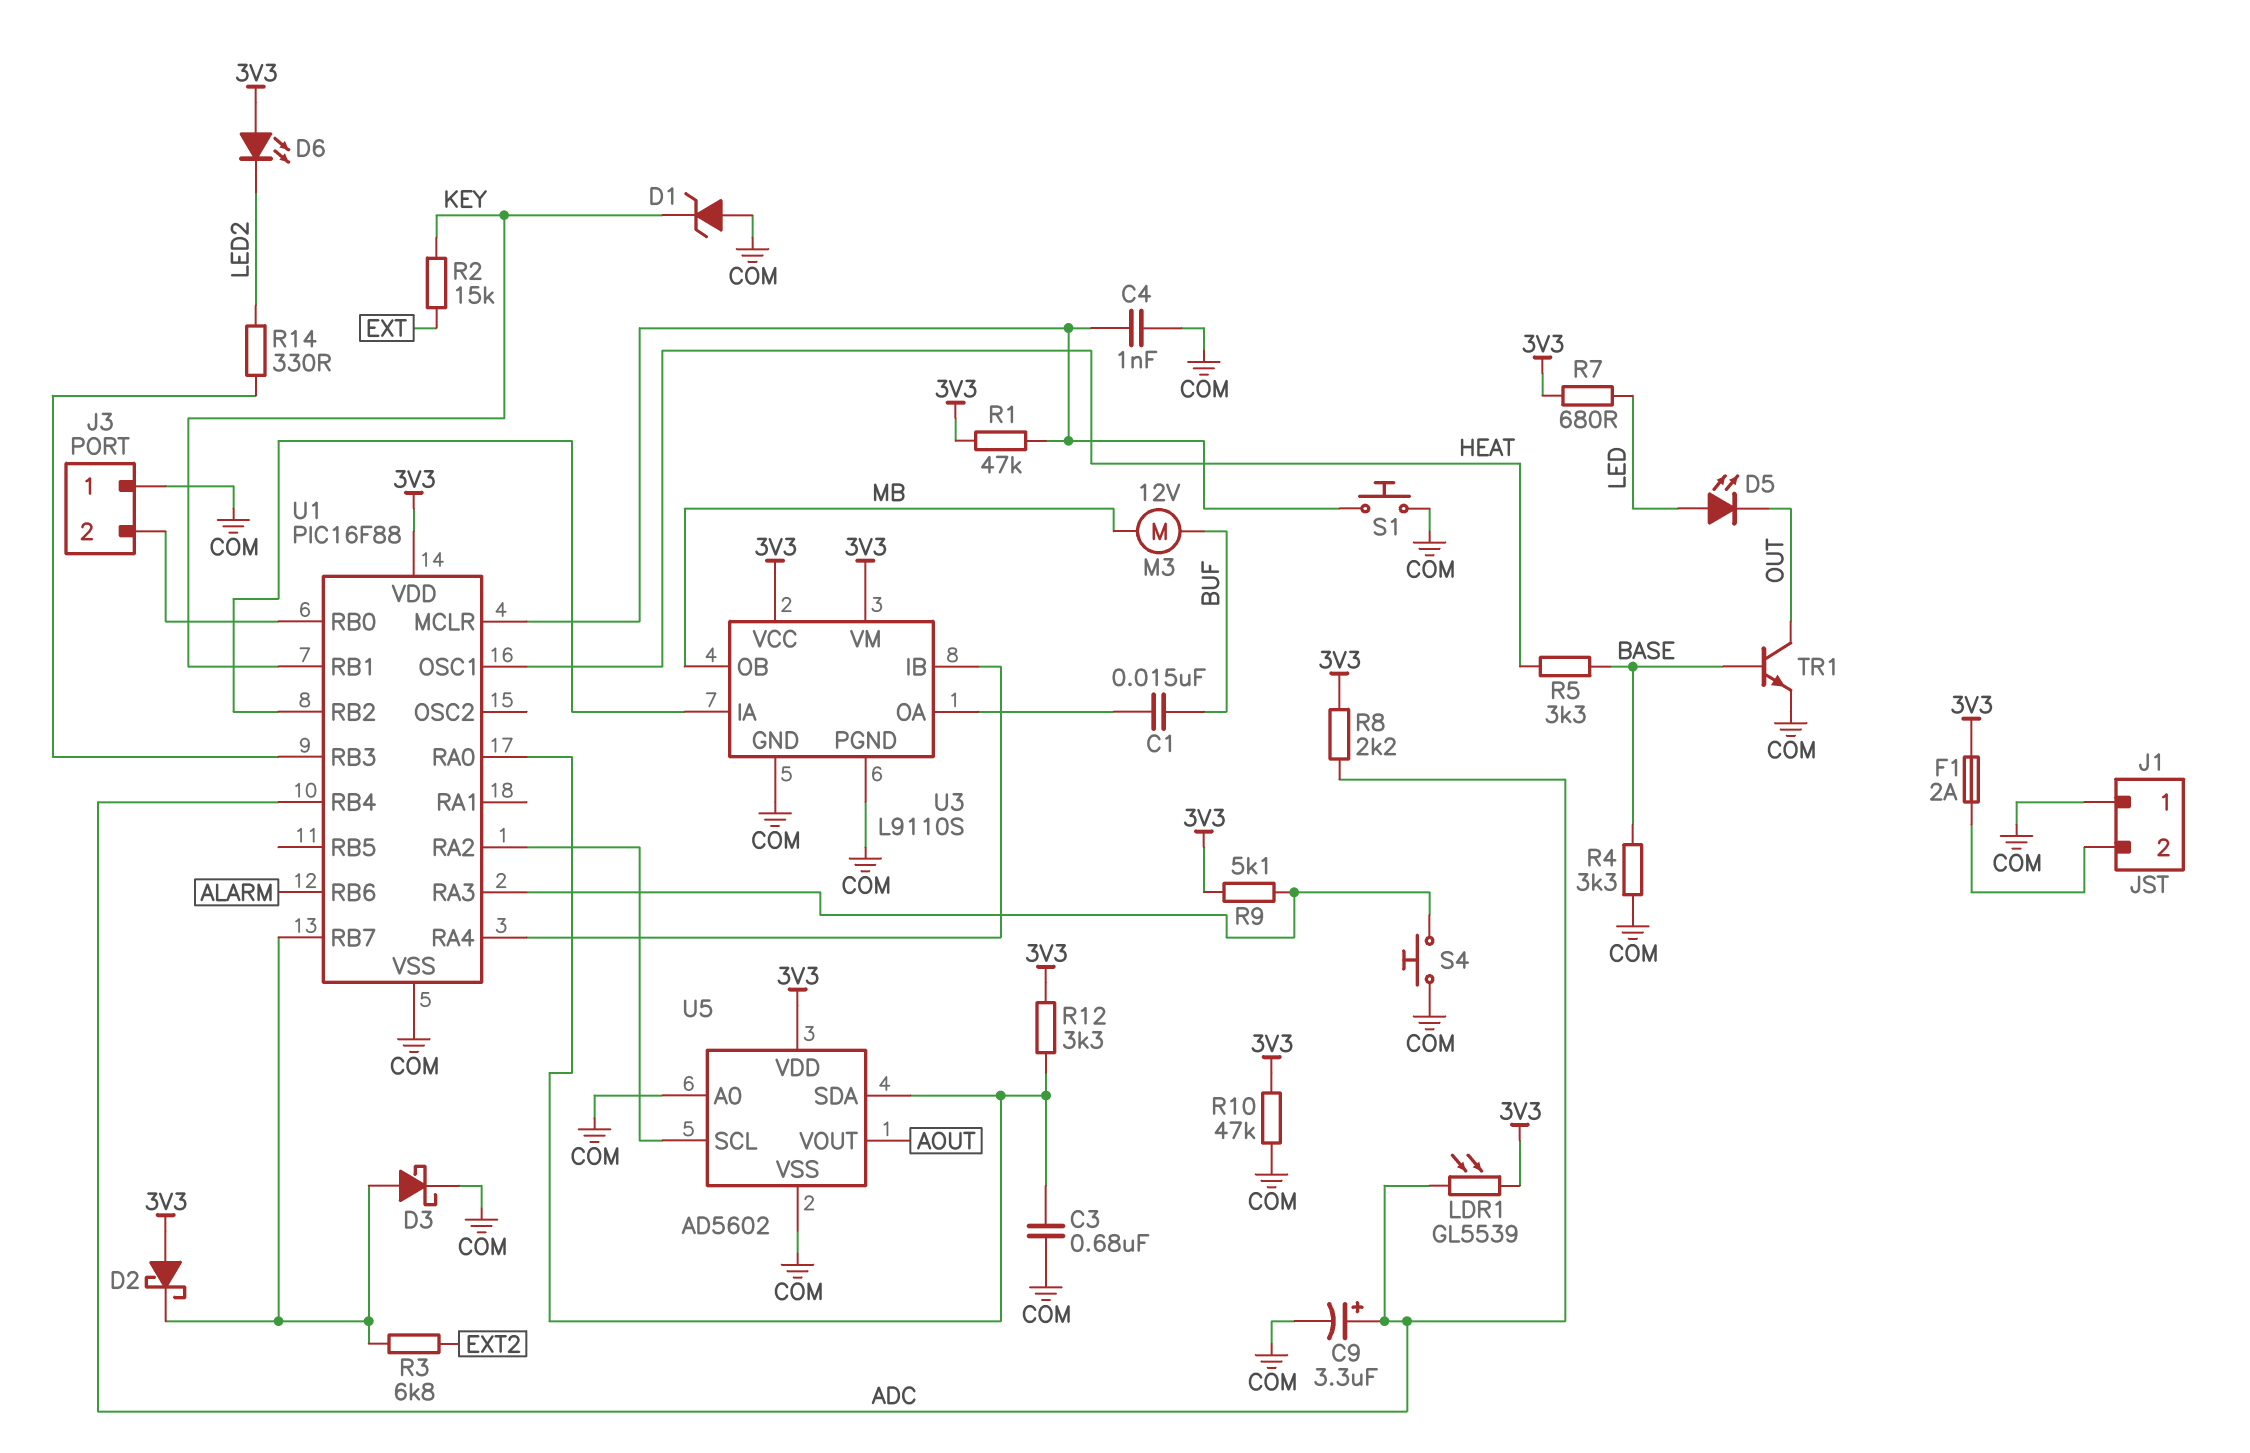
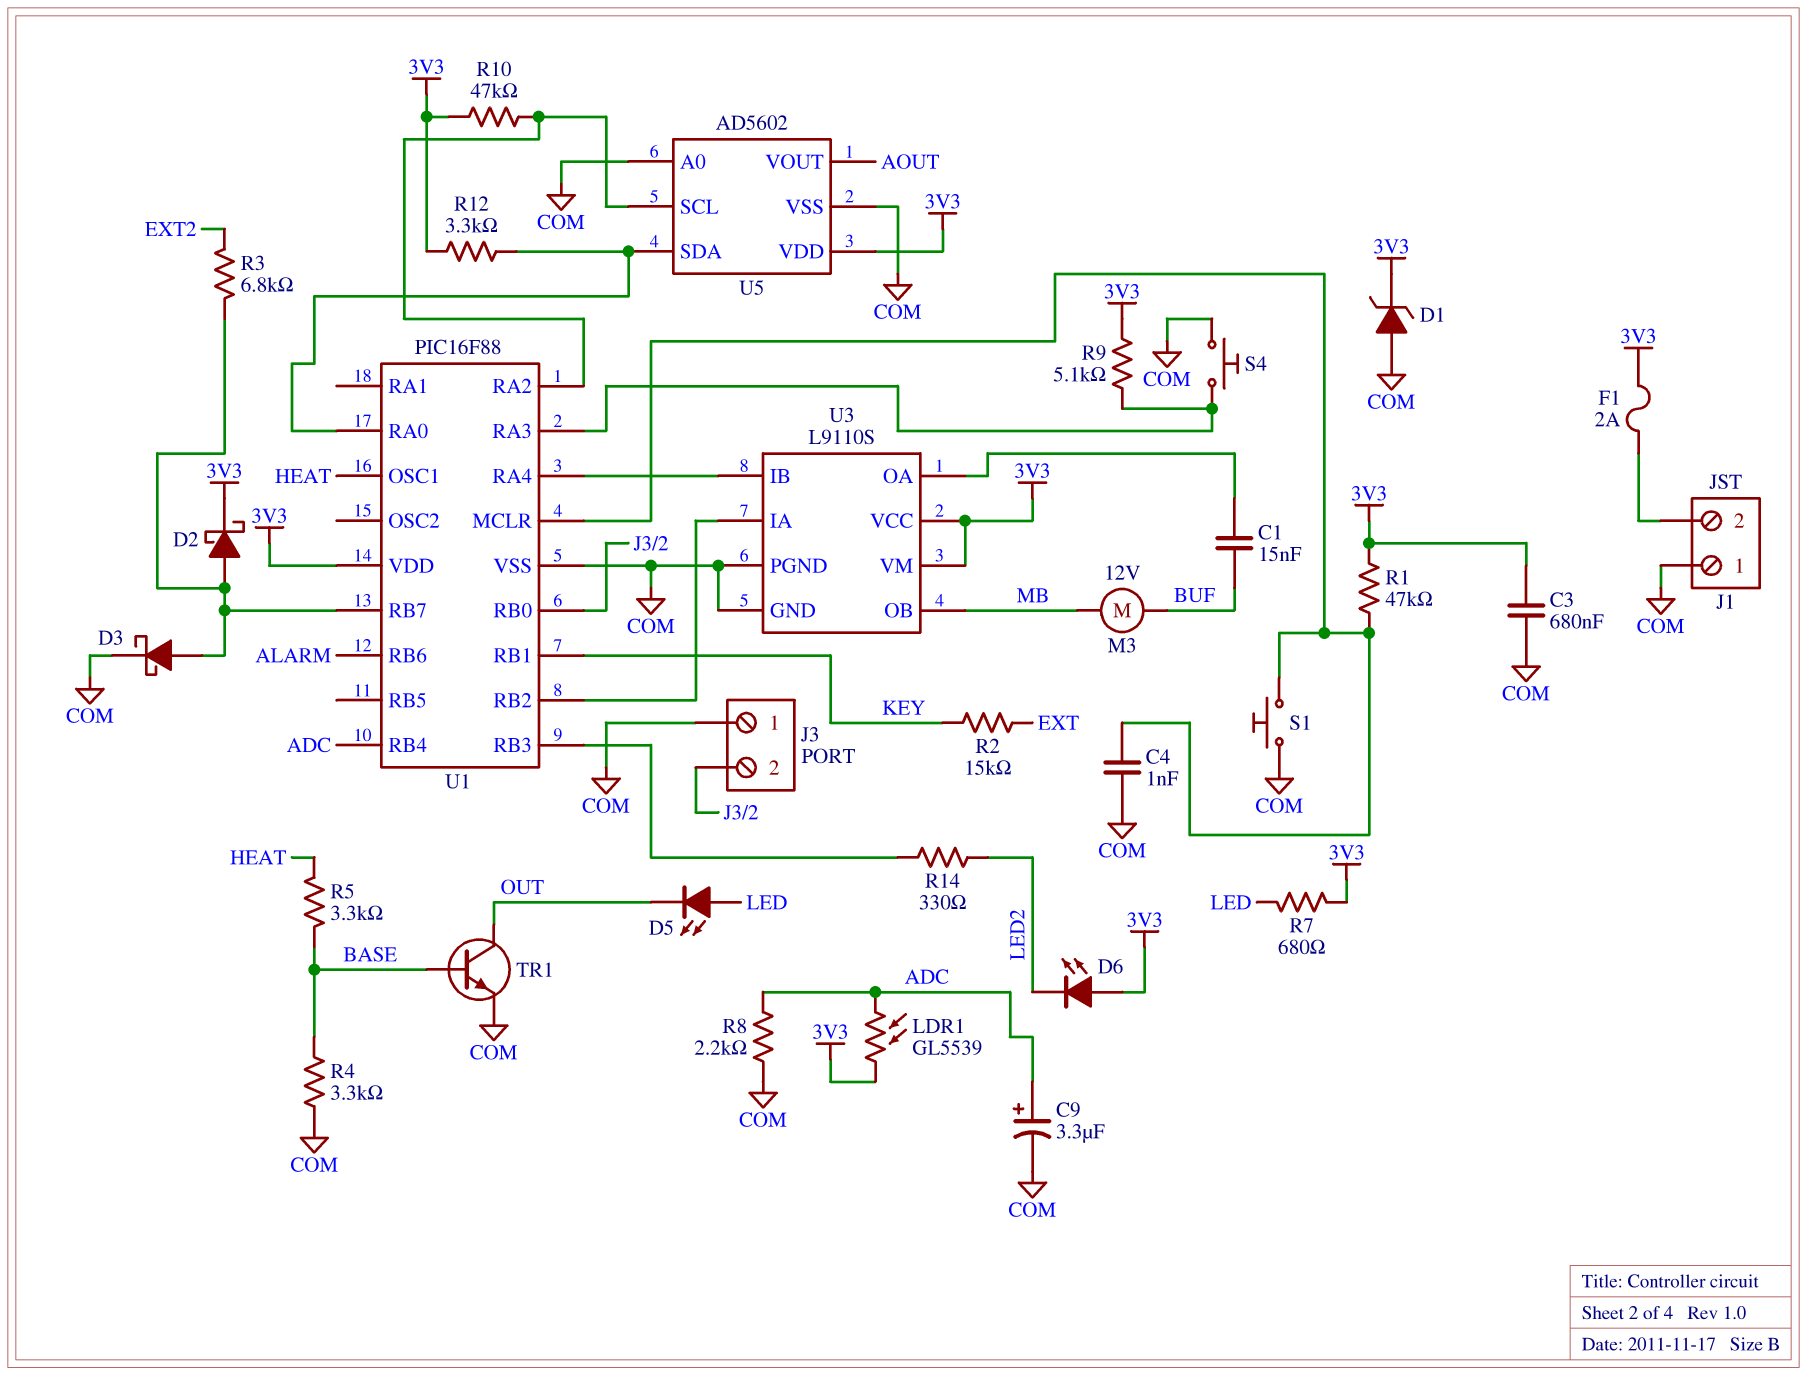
C3: 680nF (COM, U1/RA0) -> 680nF (3V3, COM)
D1: zener (A COM, K KEY) -> zener (A COM, K 3V3)
D2: schottky (A 3V3, K U1/RB7) -> schottky (A U1/RB7, K 3V3)
R8: 2.2k (3V3, ADC) -> 2.2k (ADC, COM)
R10: 47k (3V3, COM) -> 47k (3V3, U1/RA2)

